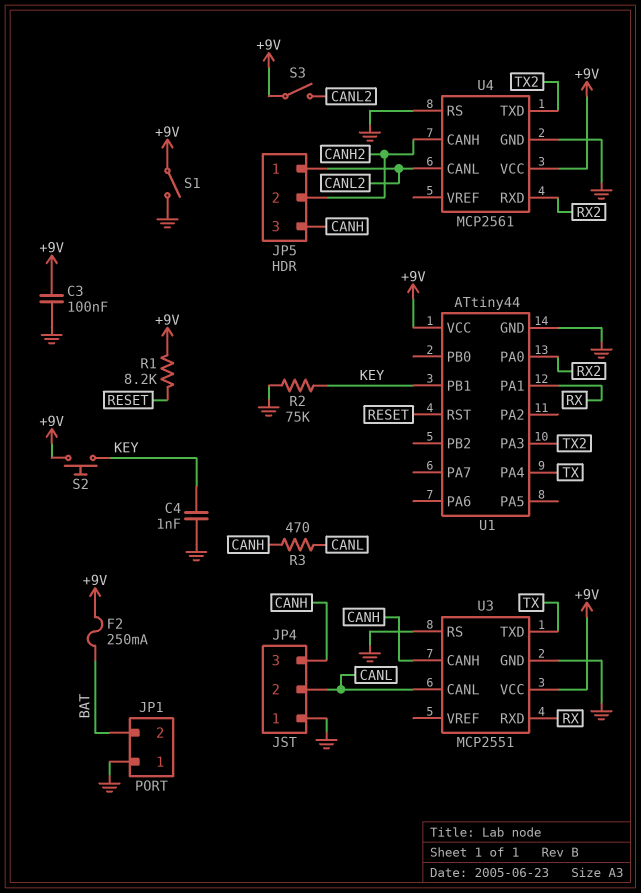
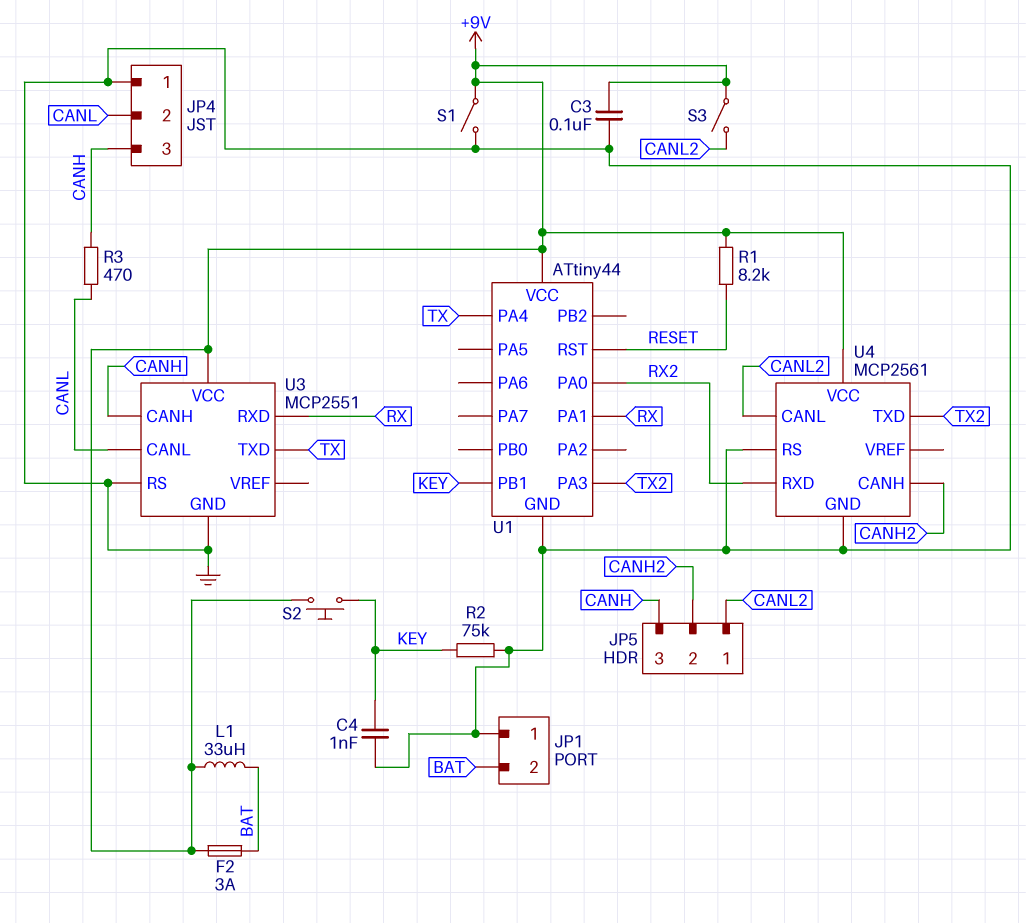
F2: 250mA (+9V, BAT) -> 3A (+9V, BAT)
L1: none -> 33uH (+9V, BAT)

